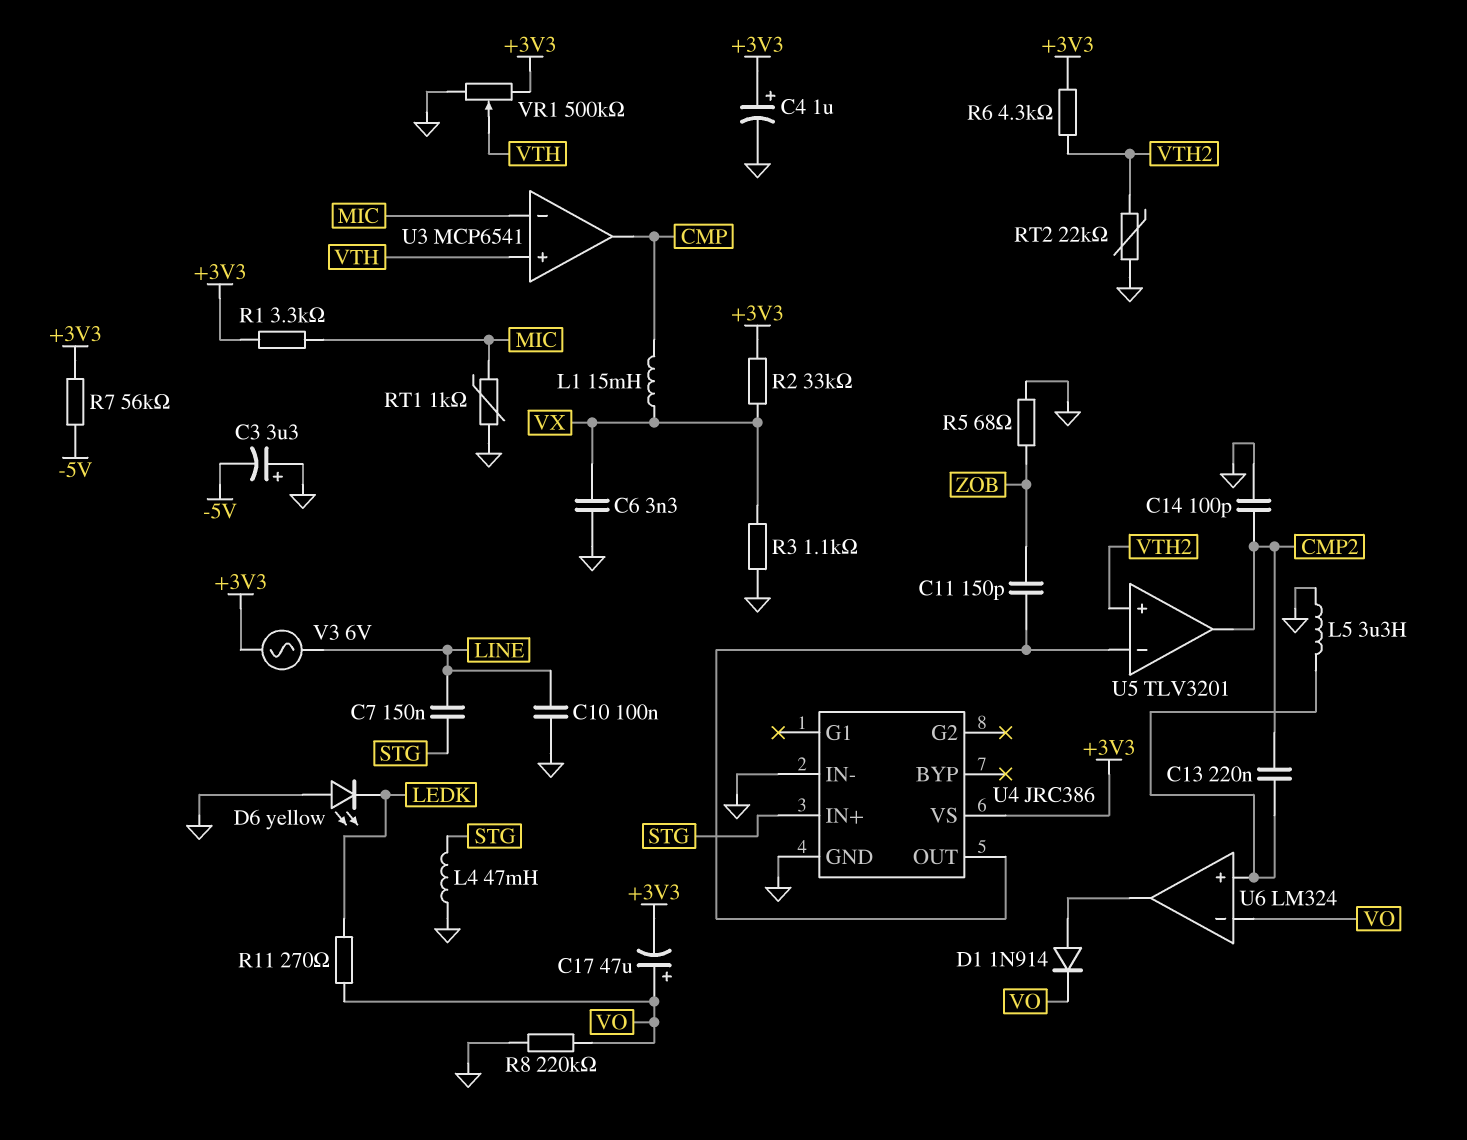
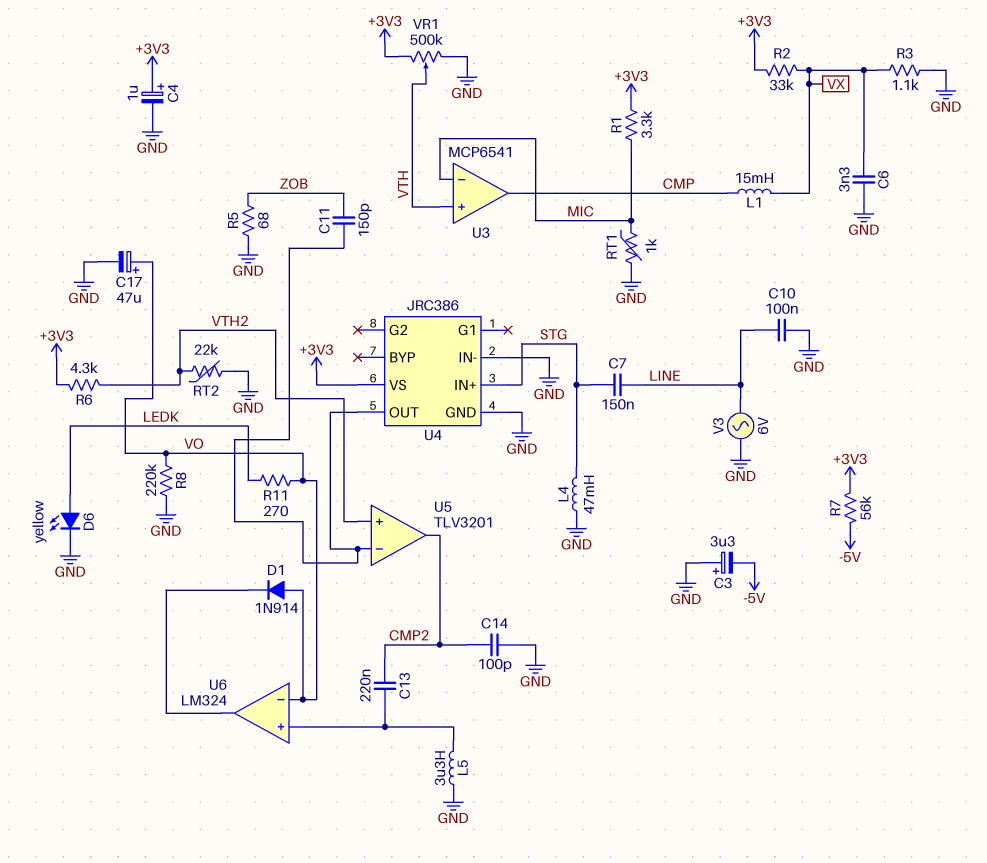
C17: 47uF (plus VO, minus +3V3) -> 47uF (plus VO, minus GND)
D1: diode 1N914 (A U6/out, K VO) -> diode 1N914 (A VO, K U6/out)
D6: LED yellow (A GND, K LEDK) -> LED yellow (A LEDK, K GND)
V3: AC 6V (+3V3, LINE) -> AC 6V (GND, LINE)

